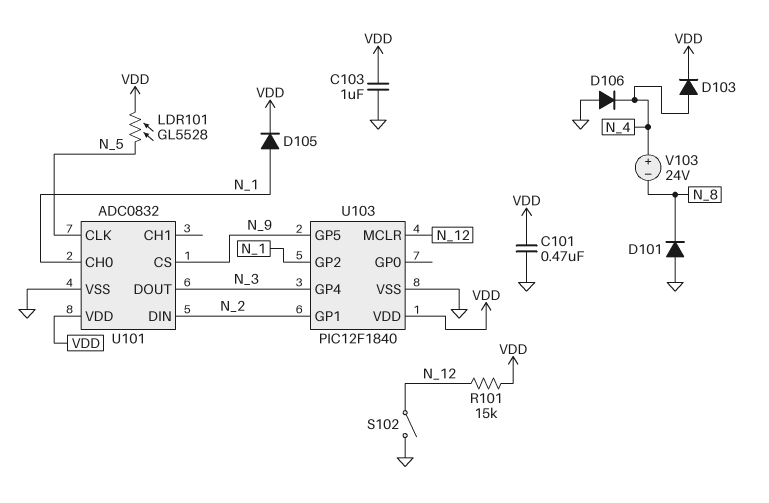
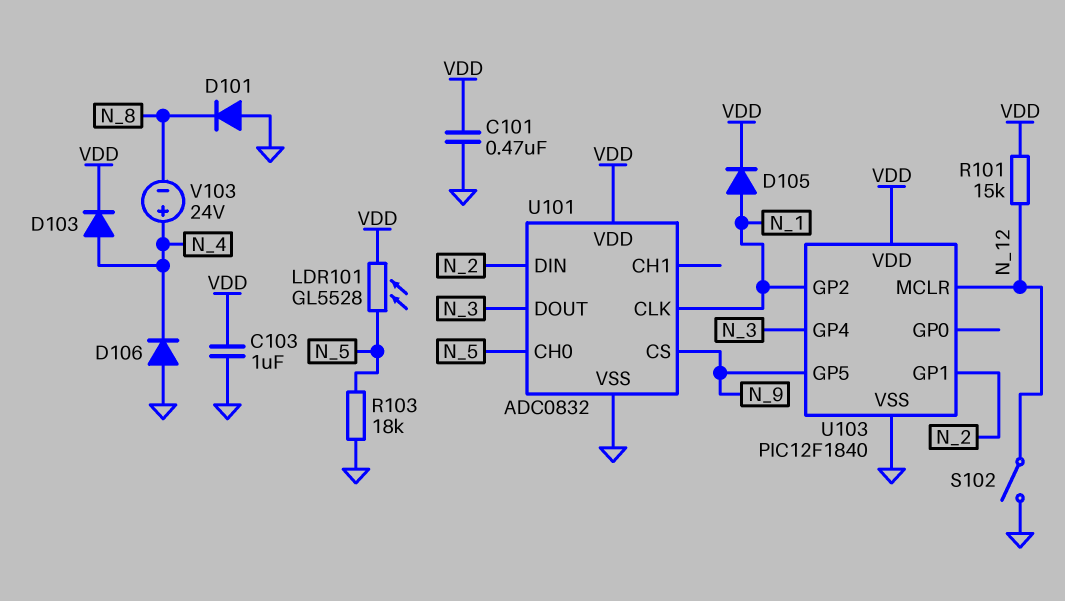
R103: none -> 18k (GND, N_5)
U101 pin CH0: N_1 -> N_5
U101 pin CLK: N_5 -> N_1

